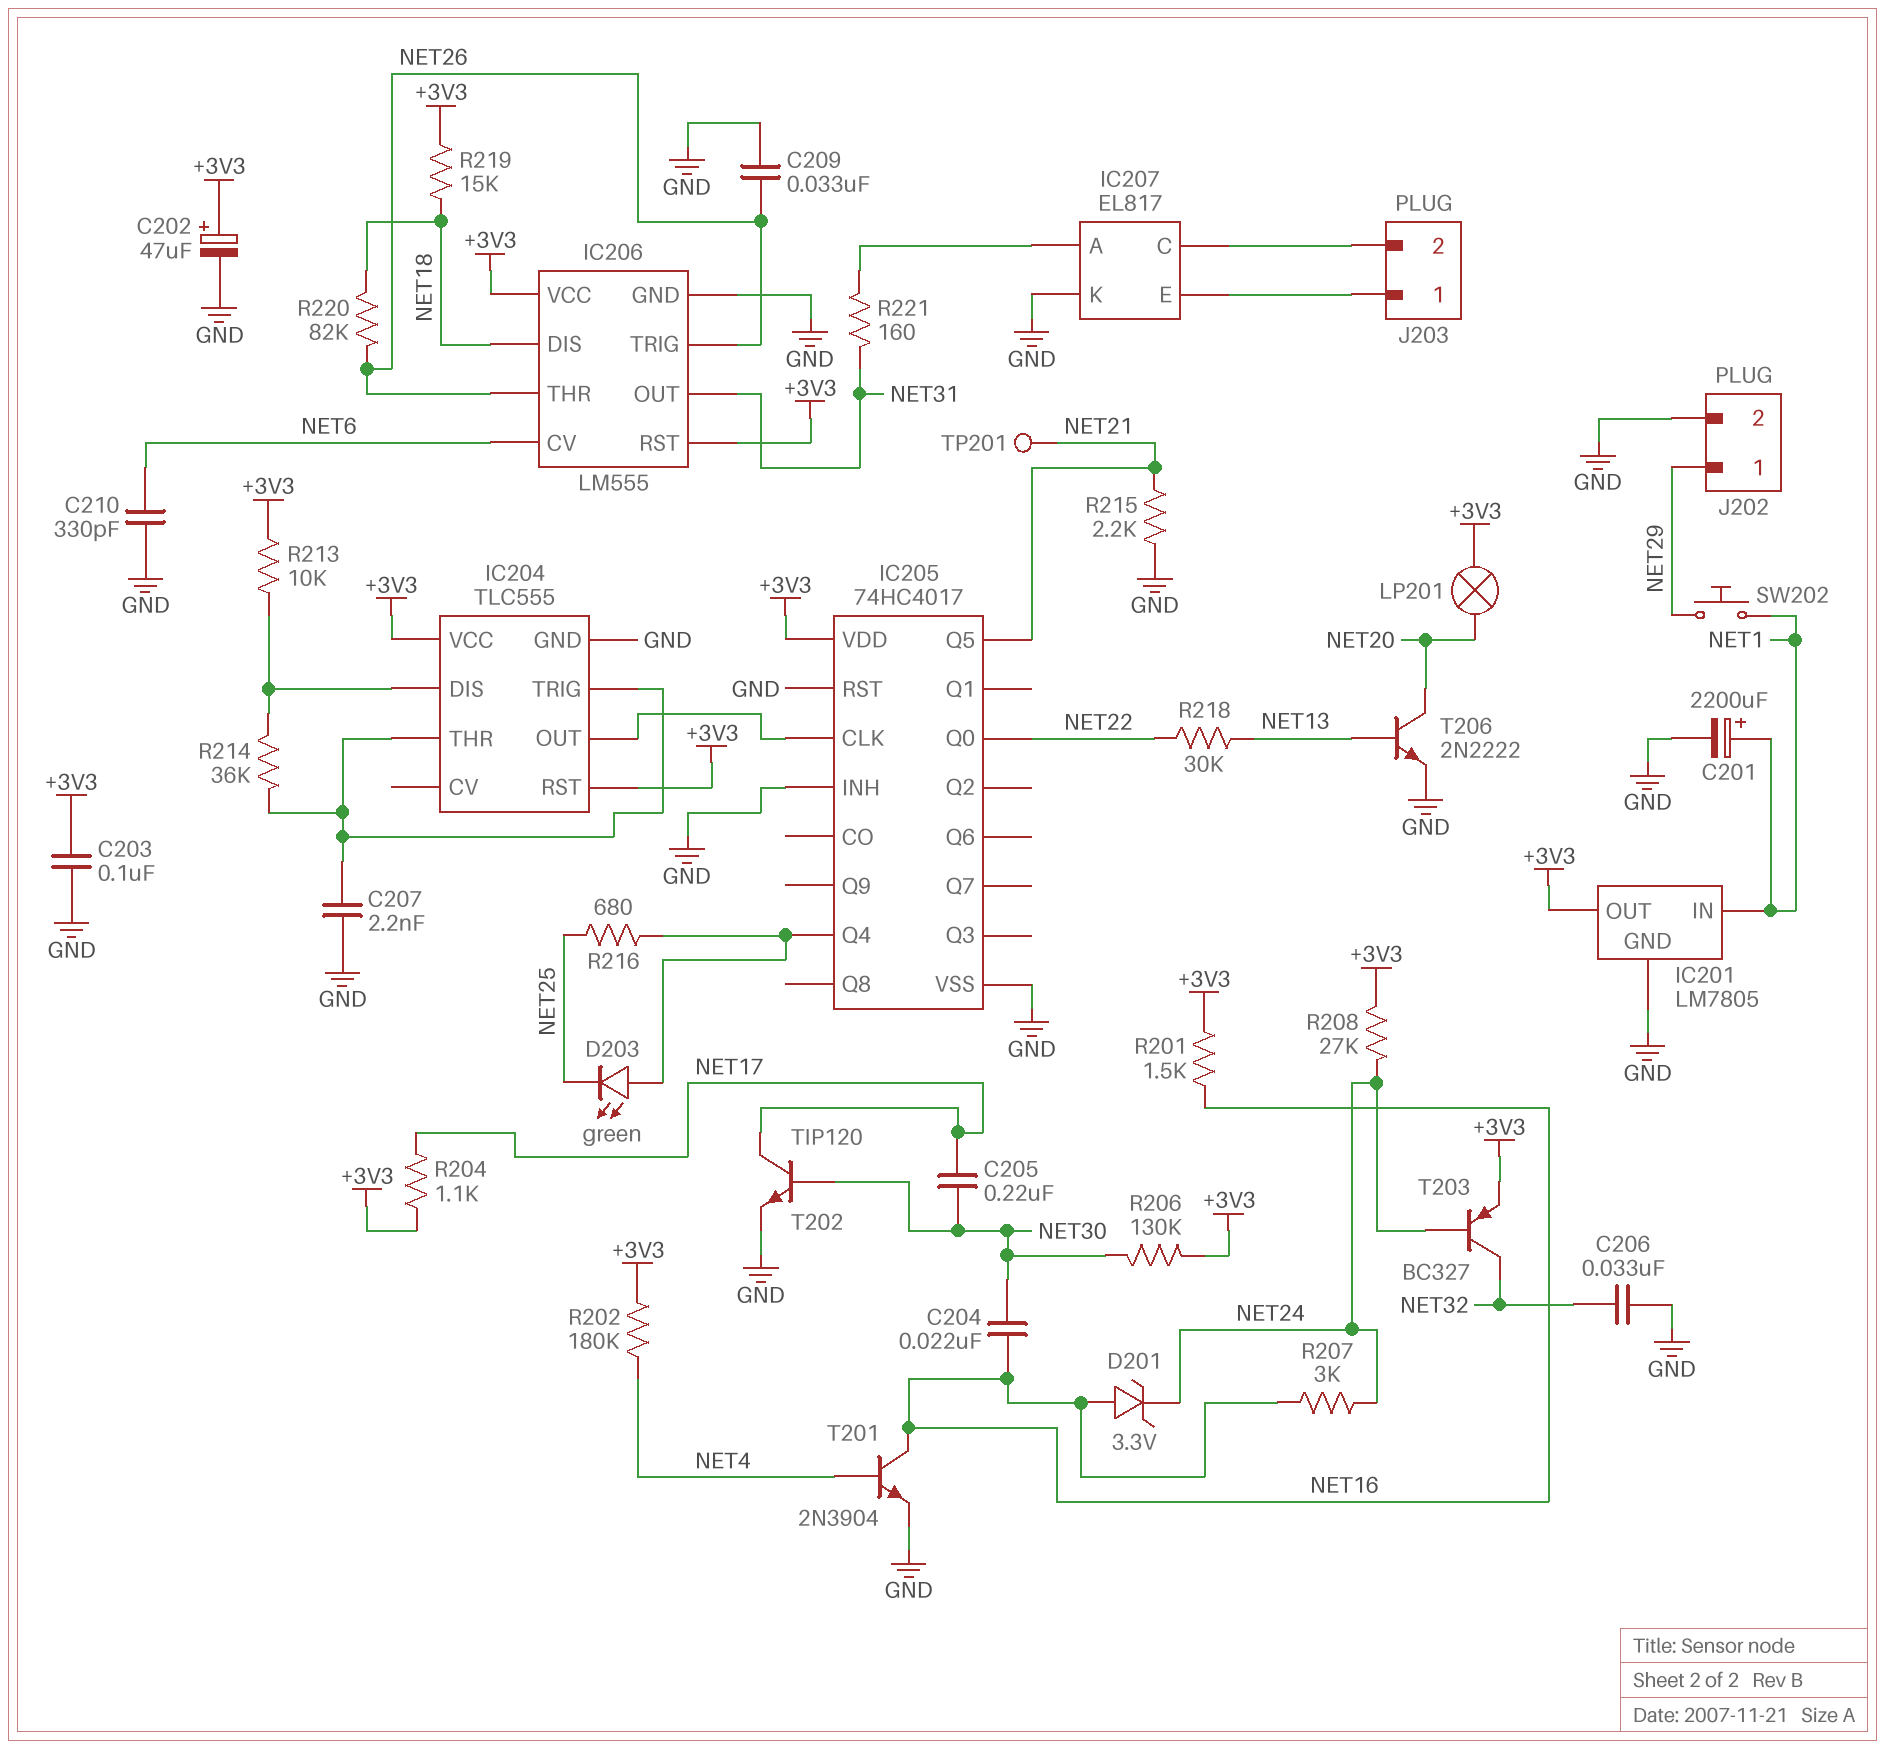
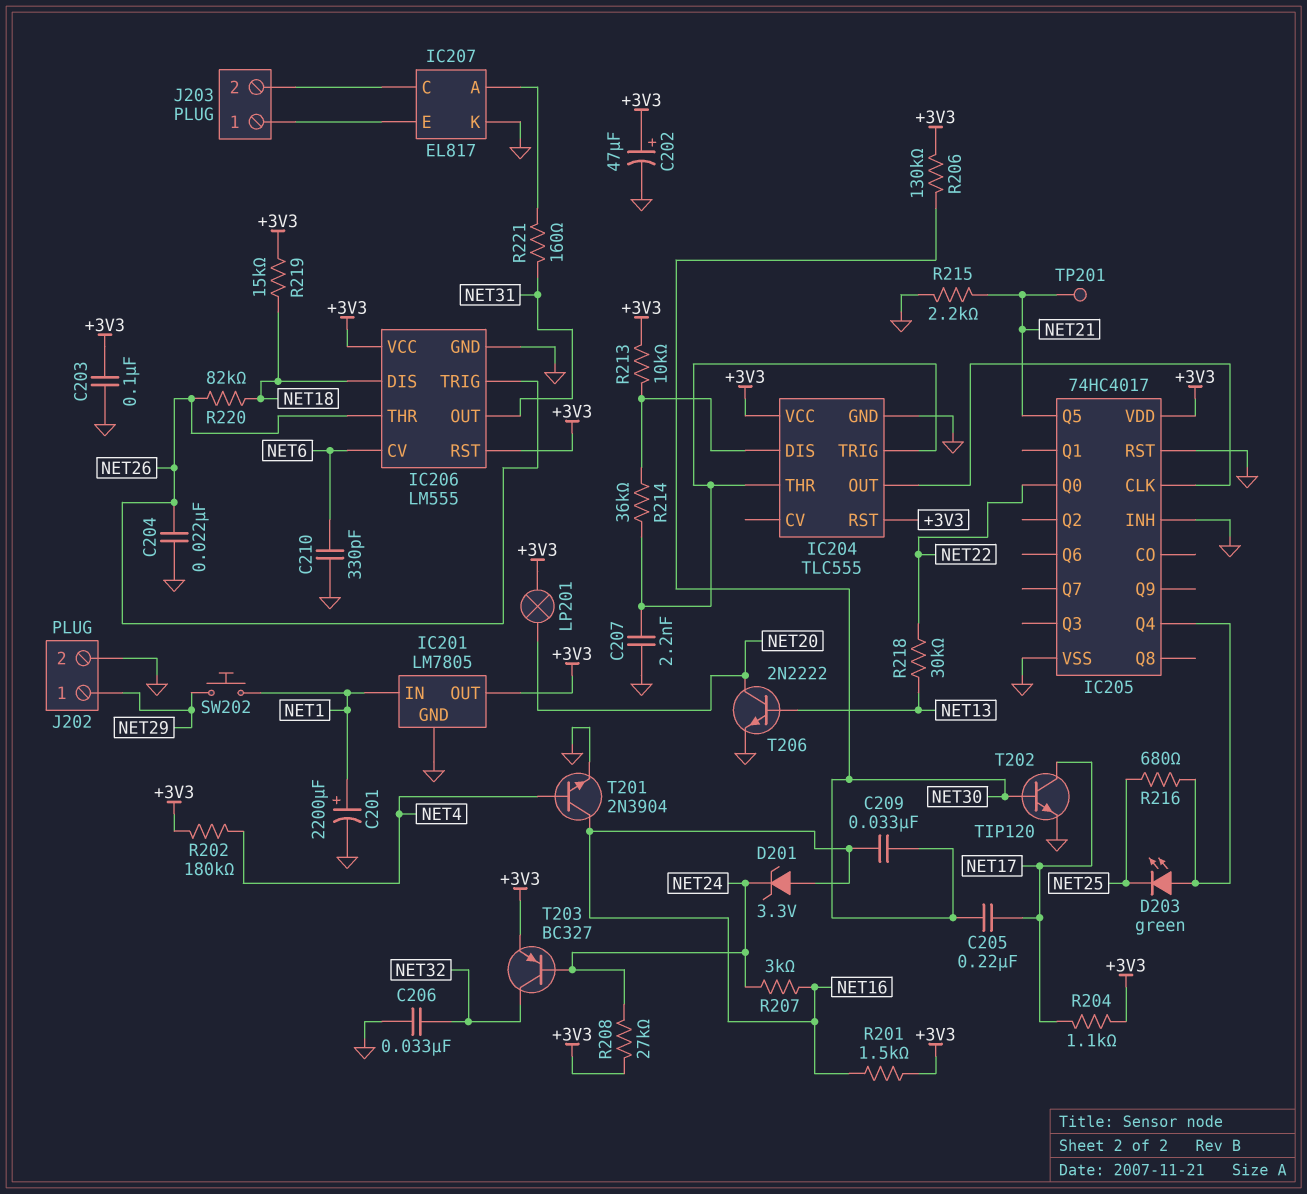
C204: 22nF (NET16, NET30) -> 22nF (GND, NET26)
C209: 33nF (GND, NET26) -> 33nF (NET16, NET30)

